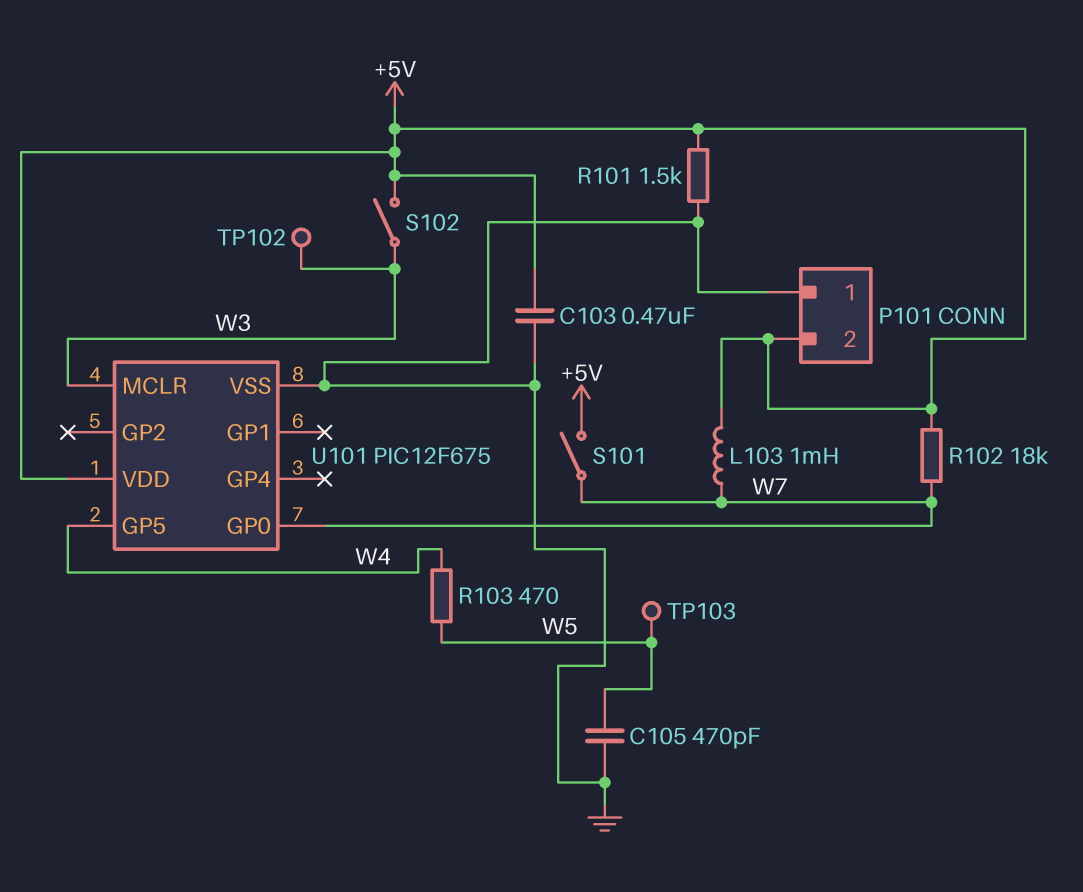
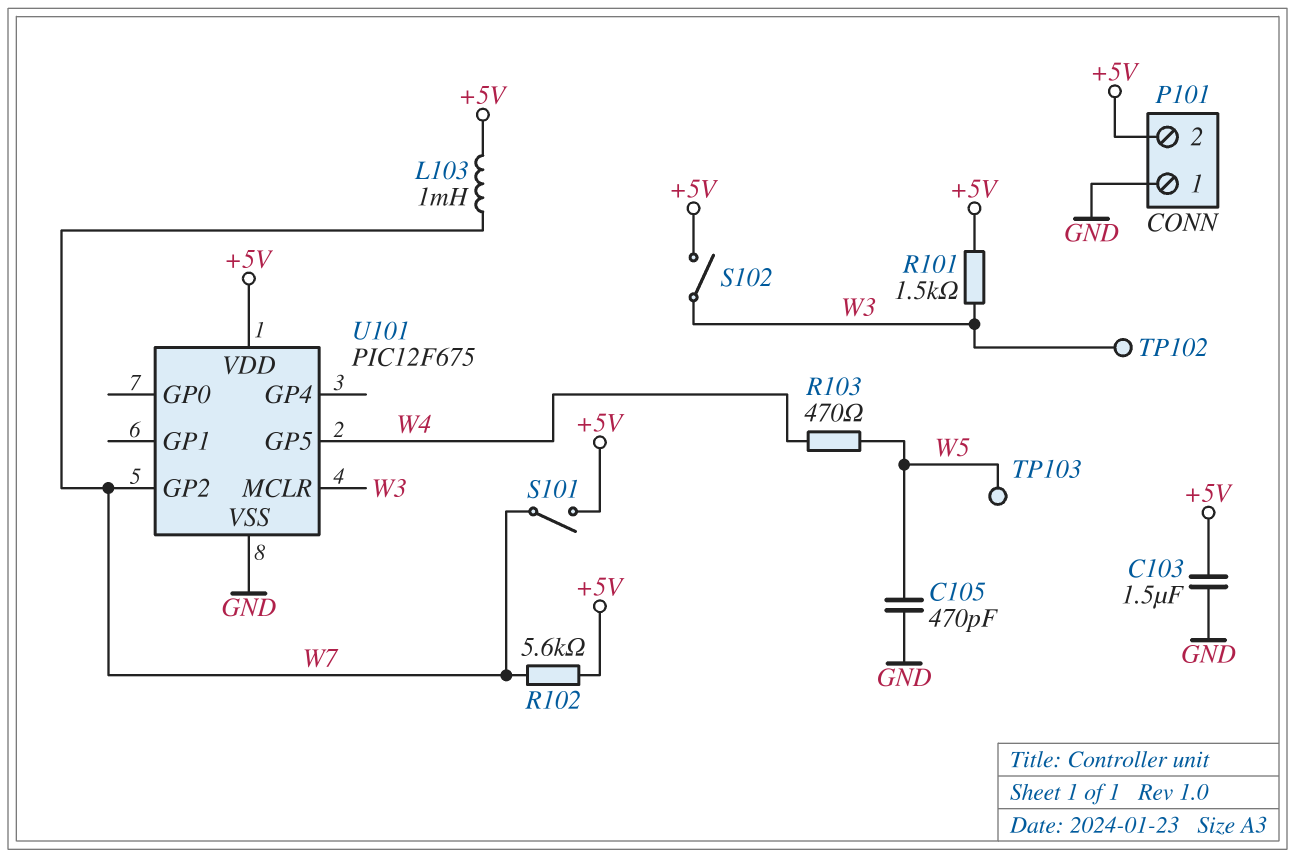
C103: 470nF (+5V, GND) -> 1.5uF (+5V, GND)
R101: 1.5k (+5V, GND) -> 1.5k (+5V, W3)
R102: 18k (+5V, W7) -> 5.6k (+5V, W7)
U101 pin GP0: W7 -> none
U101 pin GP2: none -> W7

